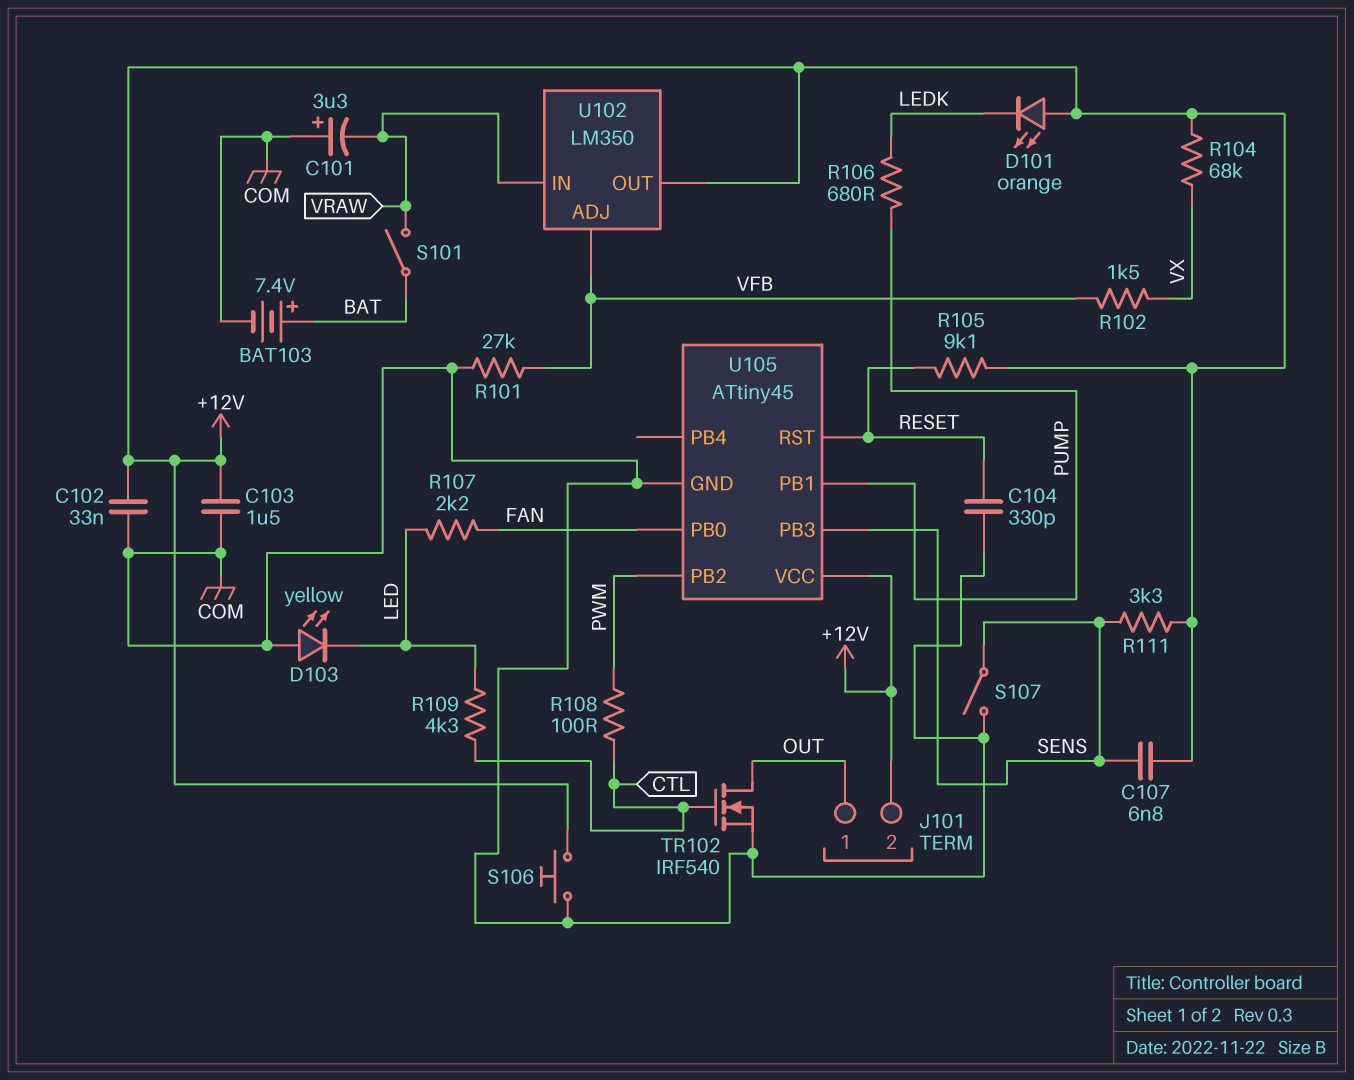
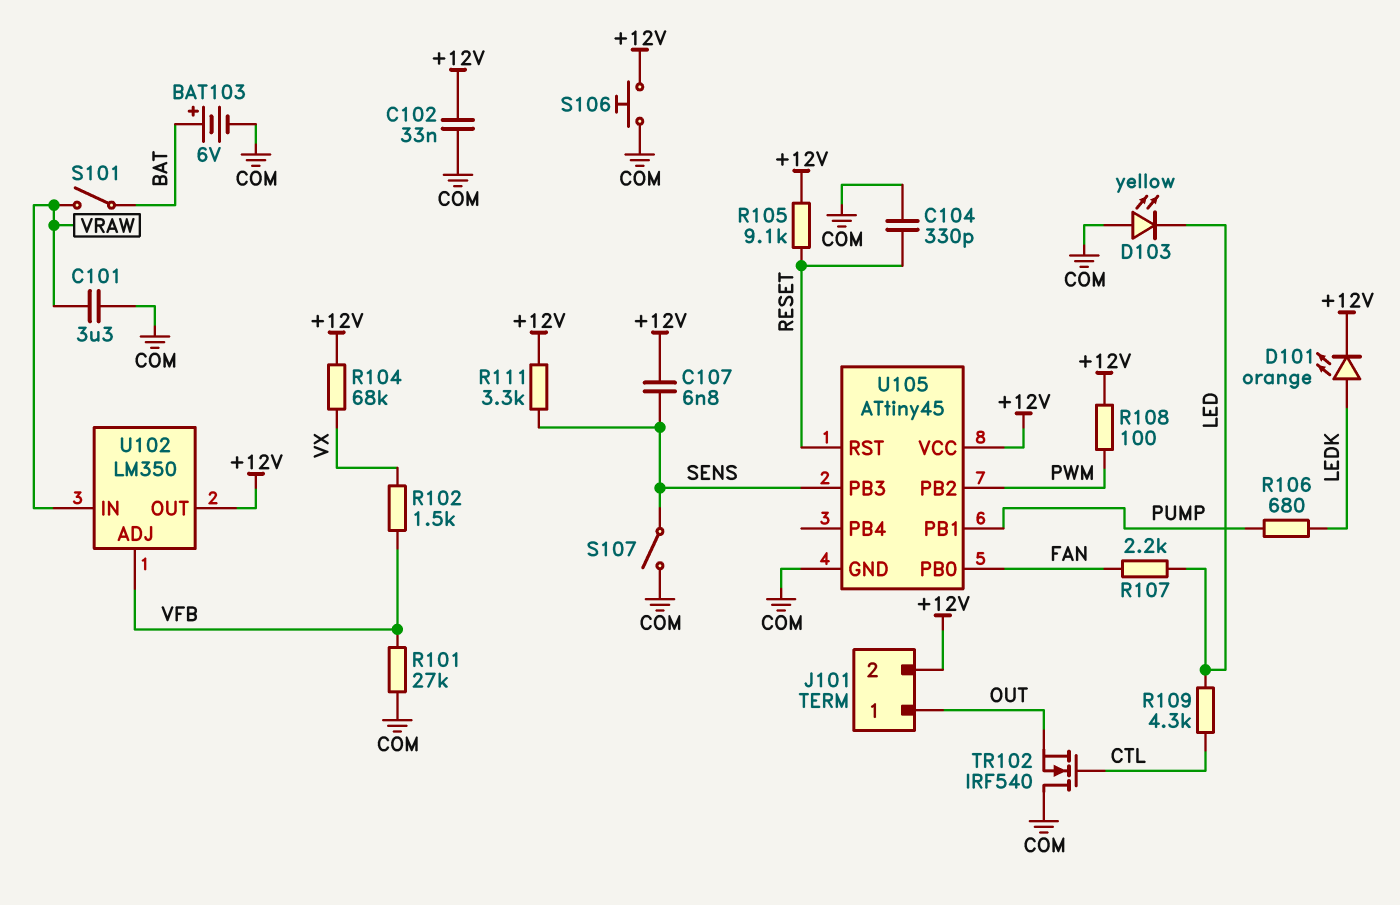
BAT103: 7.4V (plus BAT, minus COM) -> 6V (plus BAT, minus COM)
C101: 3.3uF (plus COM, minus VRAW) -> 3.3uF (COM, VRAW)
C103: 1.5uF (+12V, COM) -> none
D101: LED orange (A +12V, K LEDK) -> LED orange (A LEDK, K +12V)
R108: 100 (CTL, PWM) -> 100 (+12V, PWM)
TR102: NMOS IRF540 (G CTL, D OUT, S COM) -> NMOS IRF540 (G CTL, D COM, S OUT)

